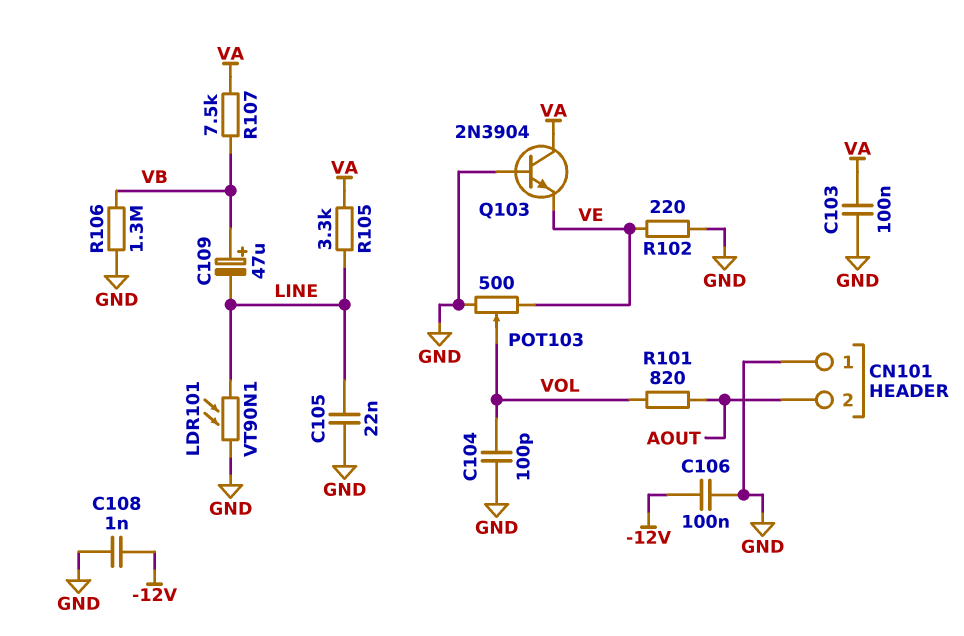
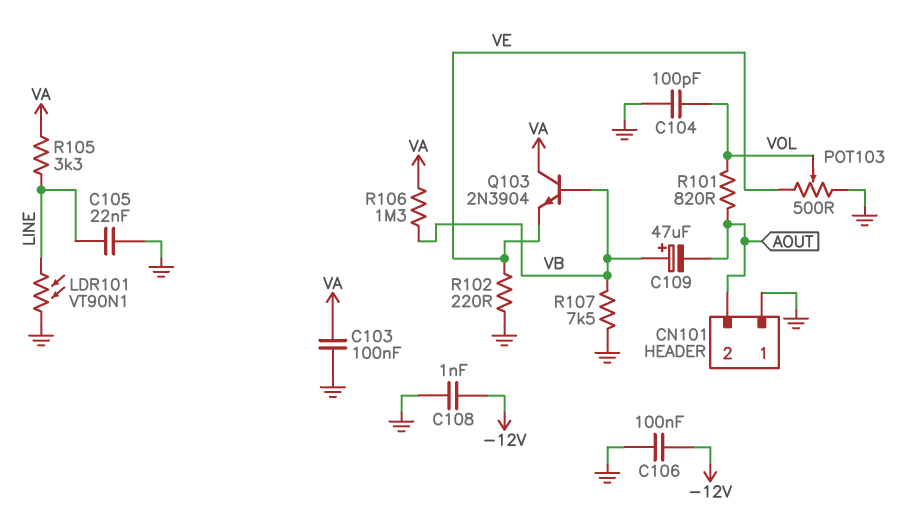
C109: 47uF (plus VB, minus LINE) -> 47uF (plus VB, minus AOUT)
Q103: NPN 2N3904 (B GND, C VA, E VE) -> NPN 2N3904 (B VB, C VA, E VE)
R106: 1.3M (GND, VB) -> 1.3M (VA, VB)
R107: 7.5k (VA, VB) -> 7.5k (GND, VB)

